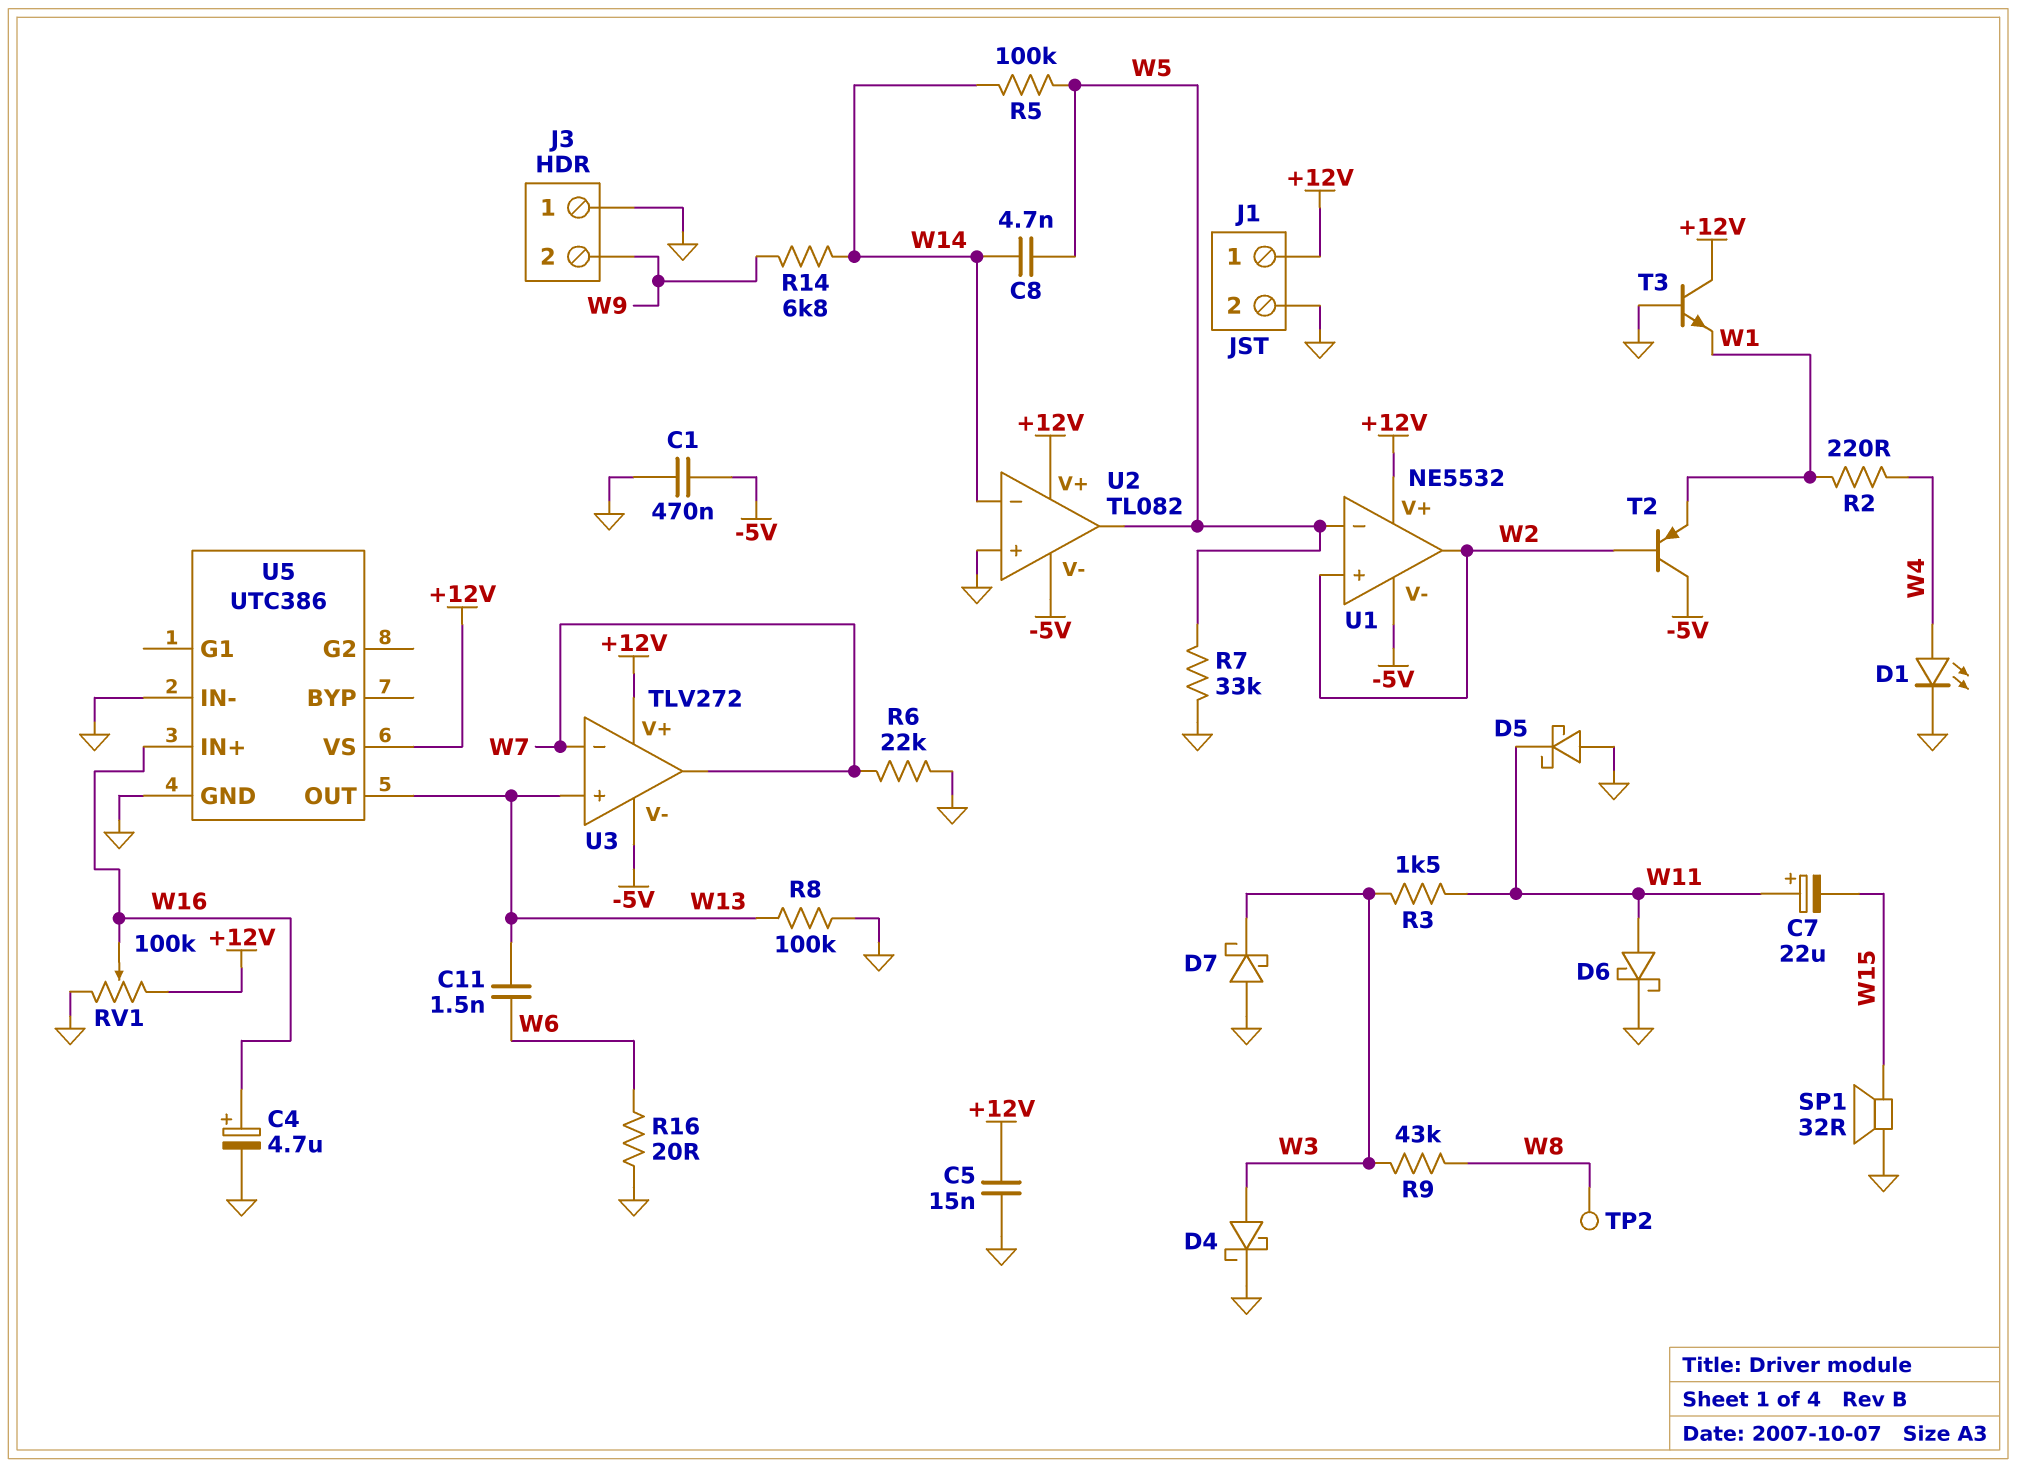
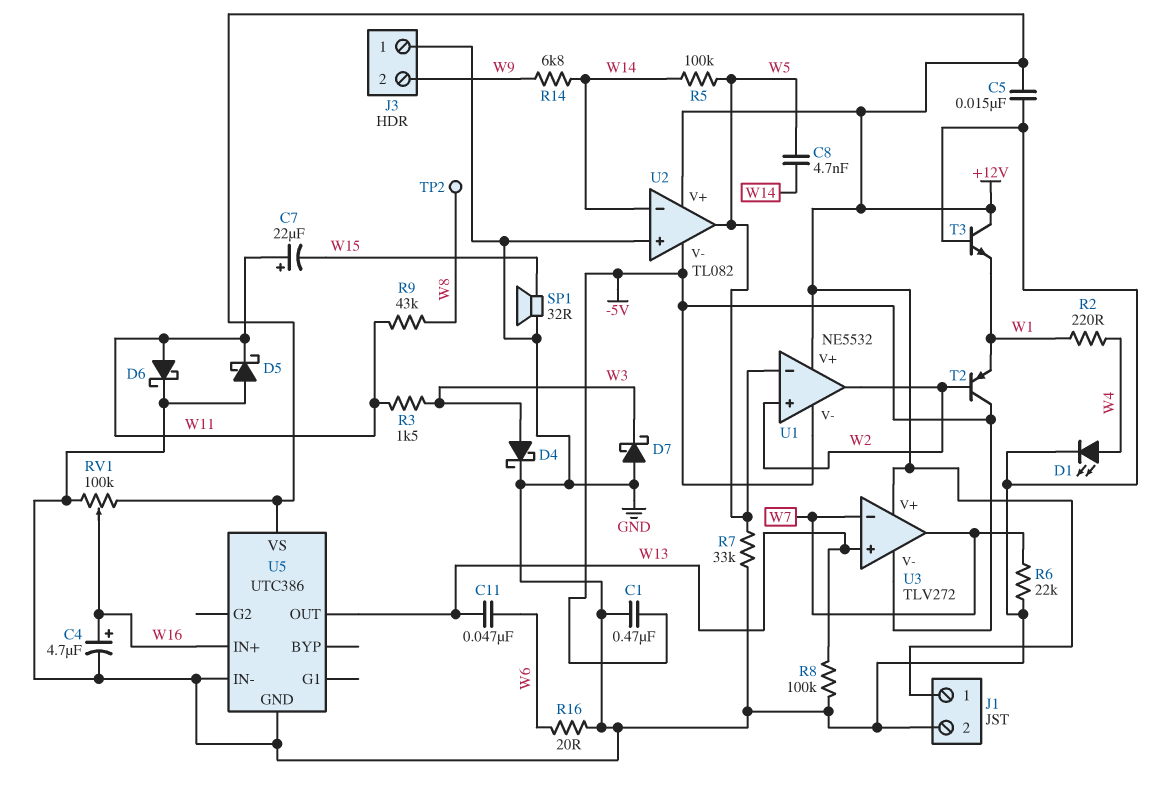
C11: 1.5nF (W6, W13) -> 47nF (W6, W13)
R9: 43k (W3, W8) -> 43k (W8, W11)

